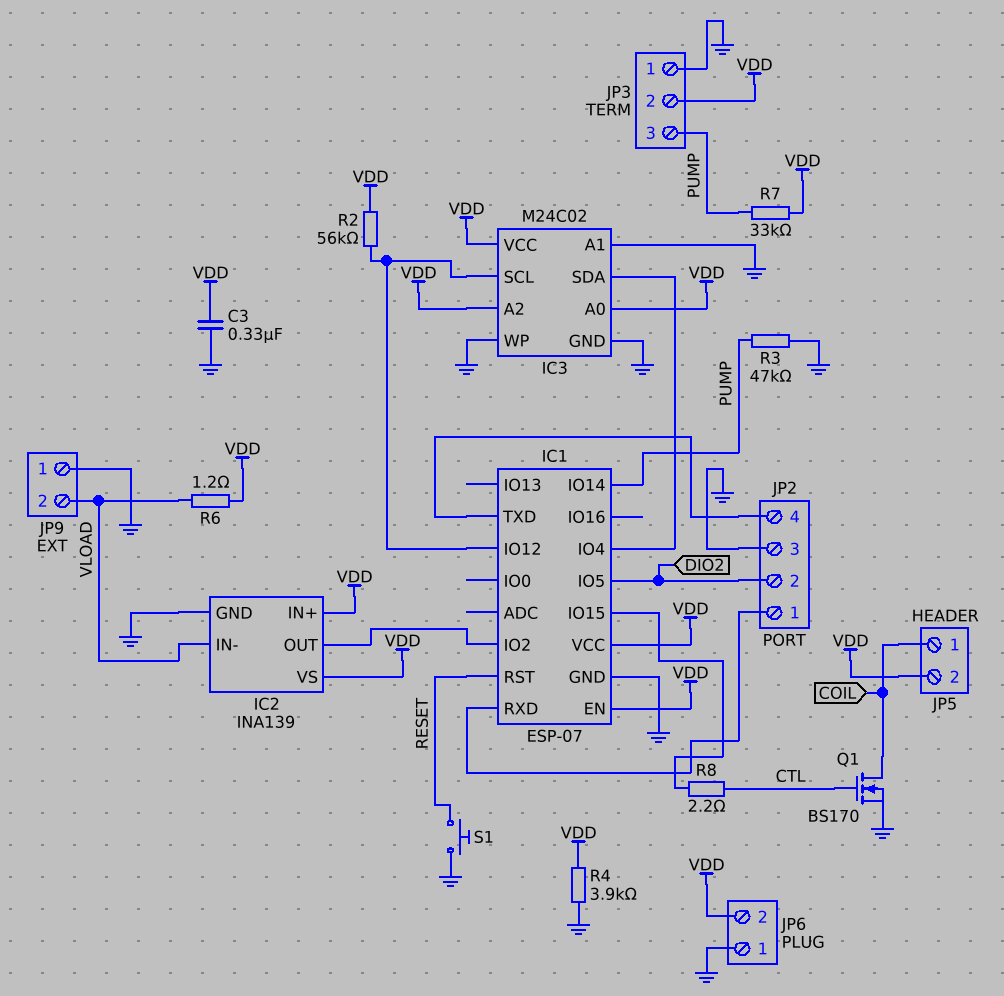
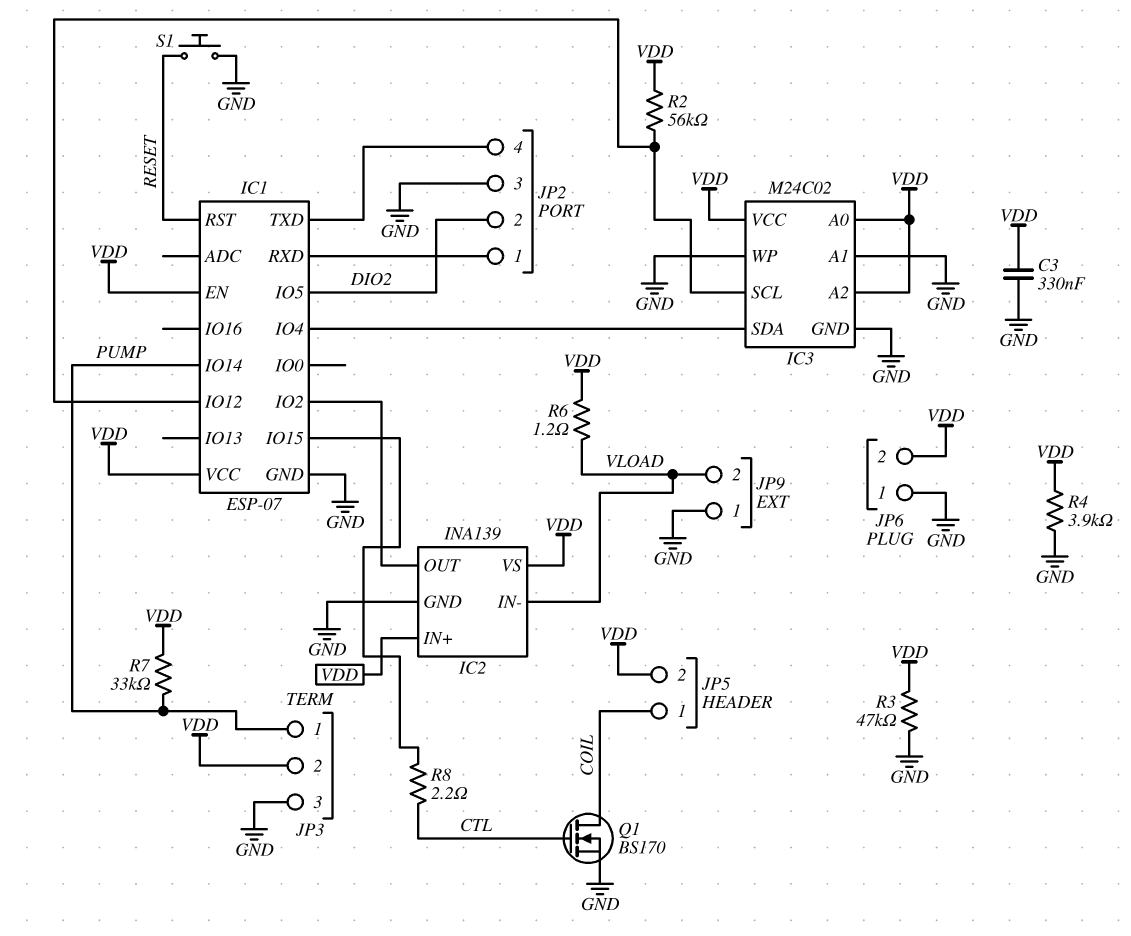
JP3 pin 1: GND -> PUMP
JP3 pin 3: PUMP -> GND
R3: 47k (GND, PUMP) -> 47k (GND, VDD)

